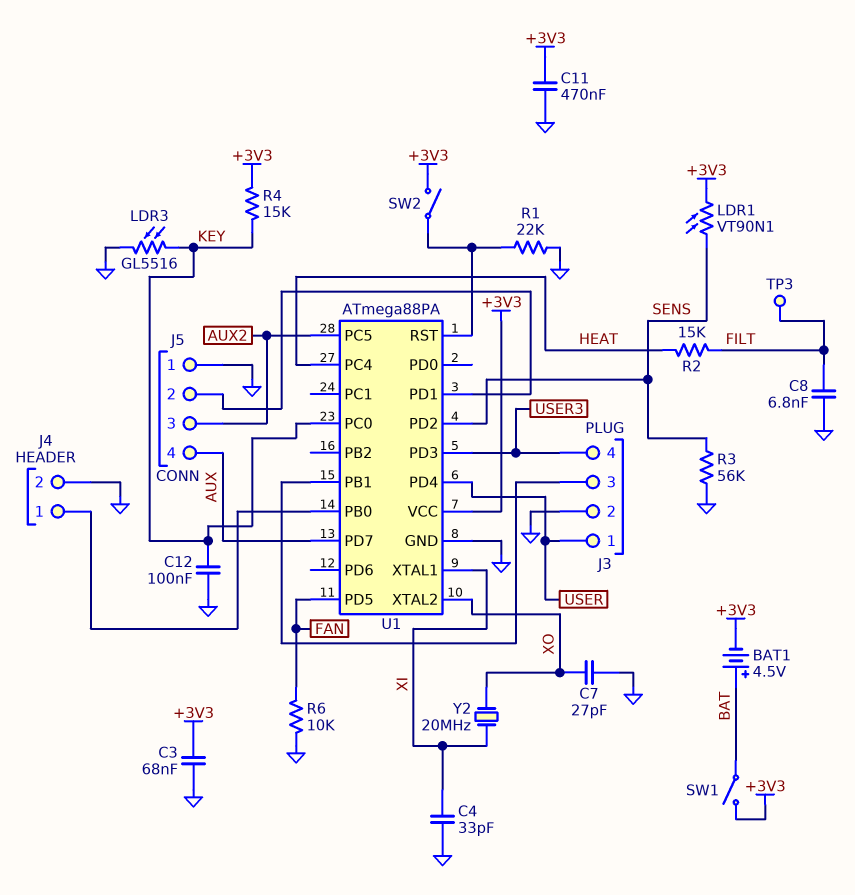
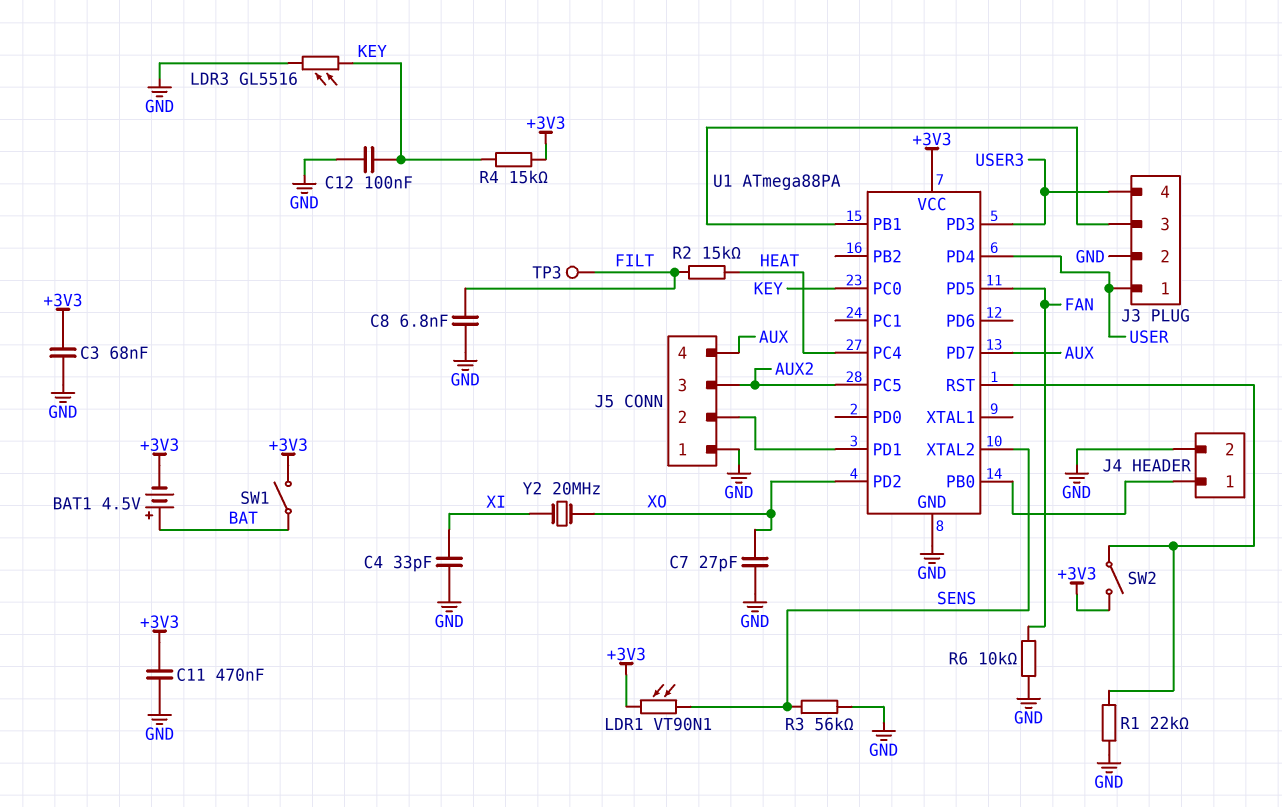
U1 pin PD2: SENS -> XO
U1 pin XTAL1: XI -> none
U1 pin XTAL2: XO -> SENS

